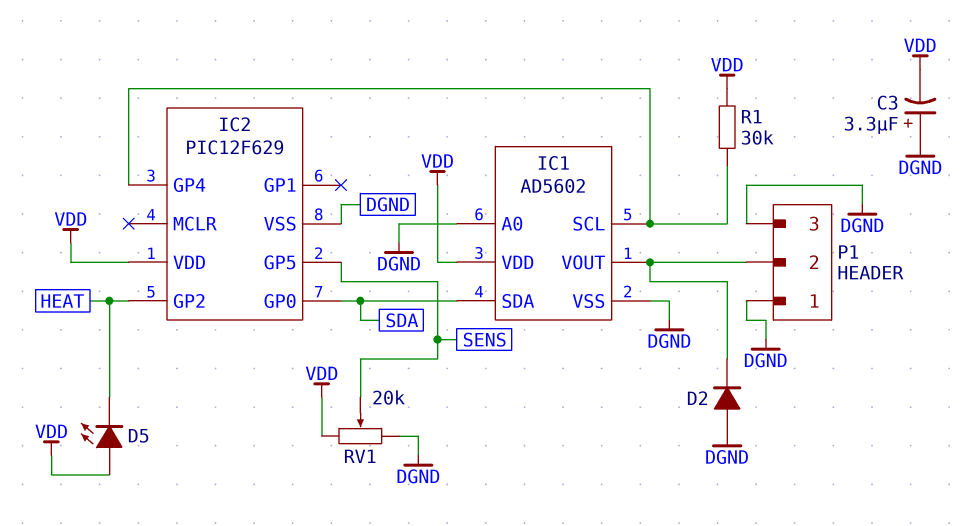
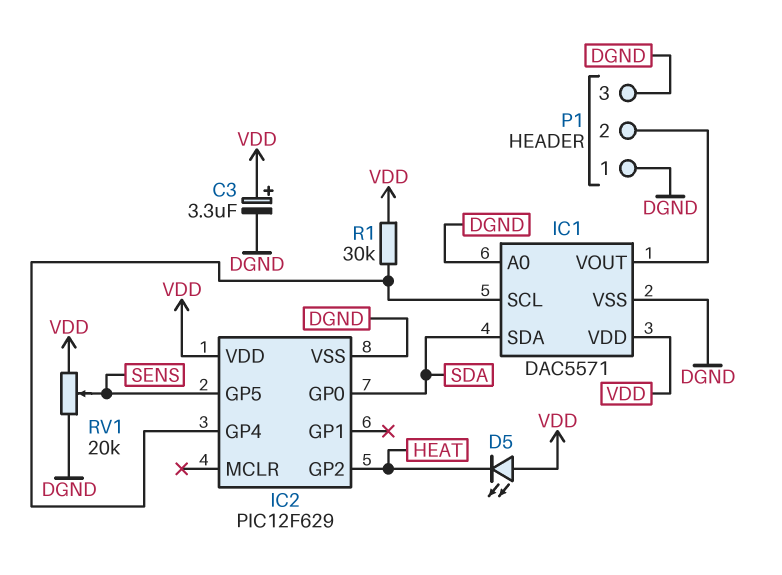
C3: 3.3uF (plus DGND, minus VDD) -> 3.3uF (plus VDD, minus DGND)
D2: diode (A DGND, K IC1/VOUT) -> none
IC1: AD5602 -> DAC5571

